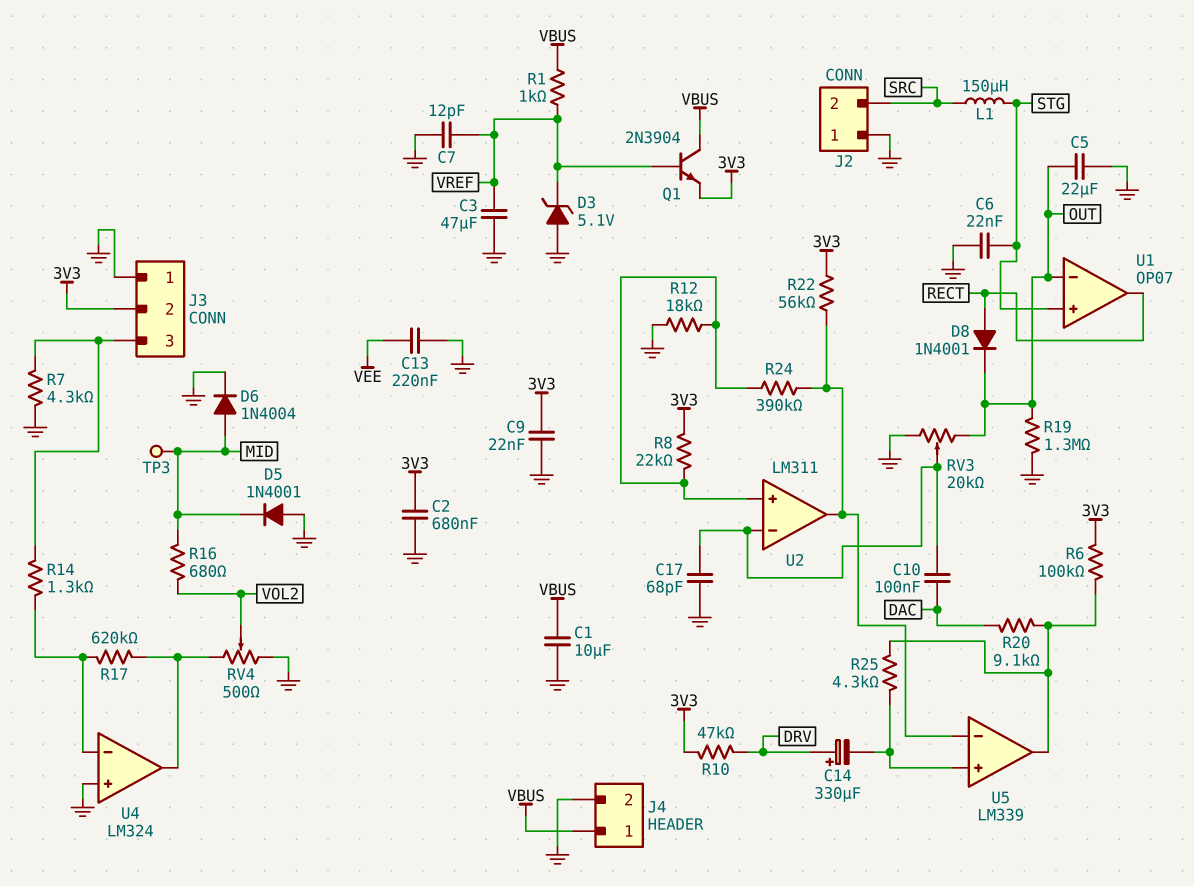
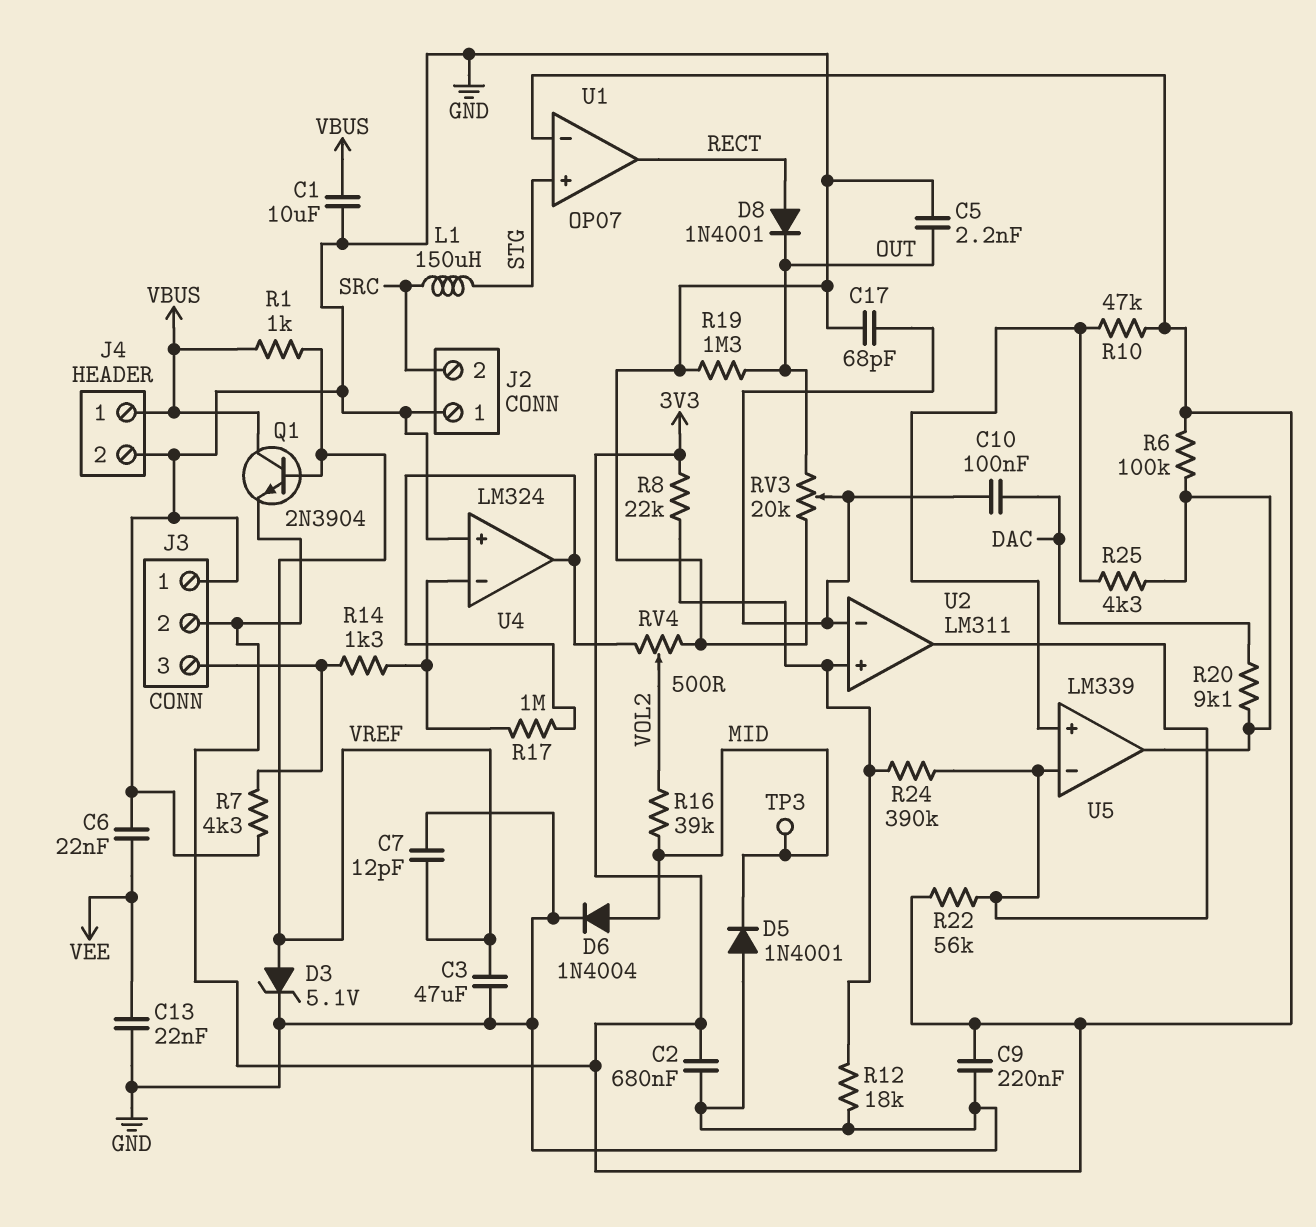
C5: 22uF (GND, OUT) -> 2.2nF (GND, OUT)
C6: 22nF (GND, STG) -> 22nF (GND, VEE)
C9: 22nF (3V3, GND) -> 220nF (3V3, GND)
C13: 220nF (GND, VEE) -> 22nF (GND, VEE)
C14: 330uF (plus DRV, minus U5/in+) -> none
D3: zener 5.1V (A GND, K VREF) -> zener 5.1V (A VREF, K GND)
R10: 47k (3V3, DRV) -> 47k (3V3, U5/in+)
R16: 680 (MID, VOL2) -> 39k (MID, VOL2)
R17: 620k (U4/in-, U4/out) -> 1M (U4/in-, U4/out)
U1 pin in-: OUT -> 3V3

